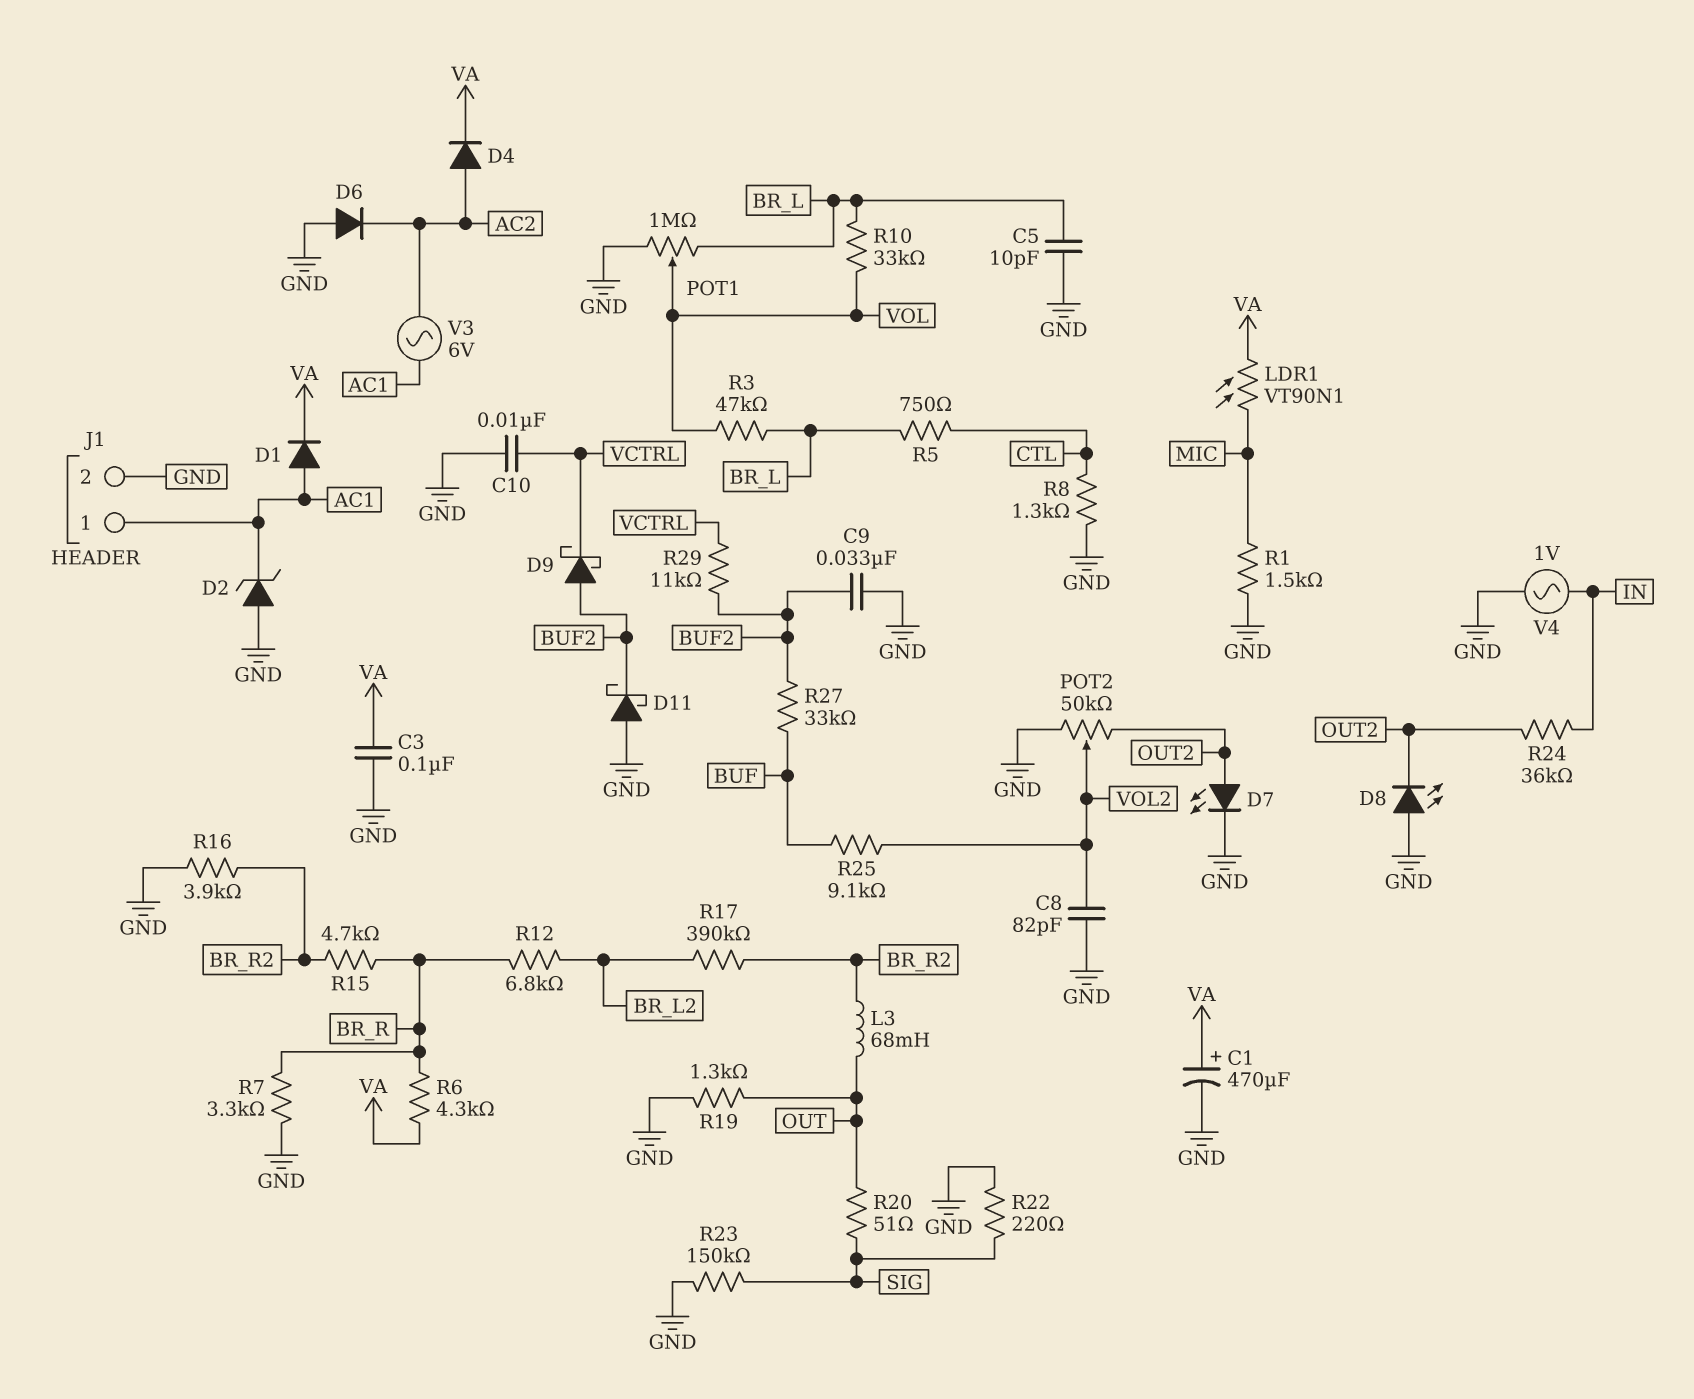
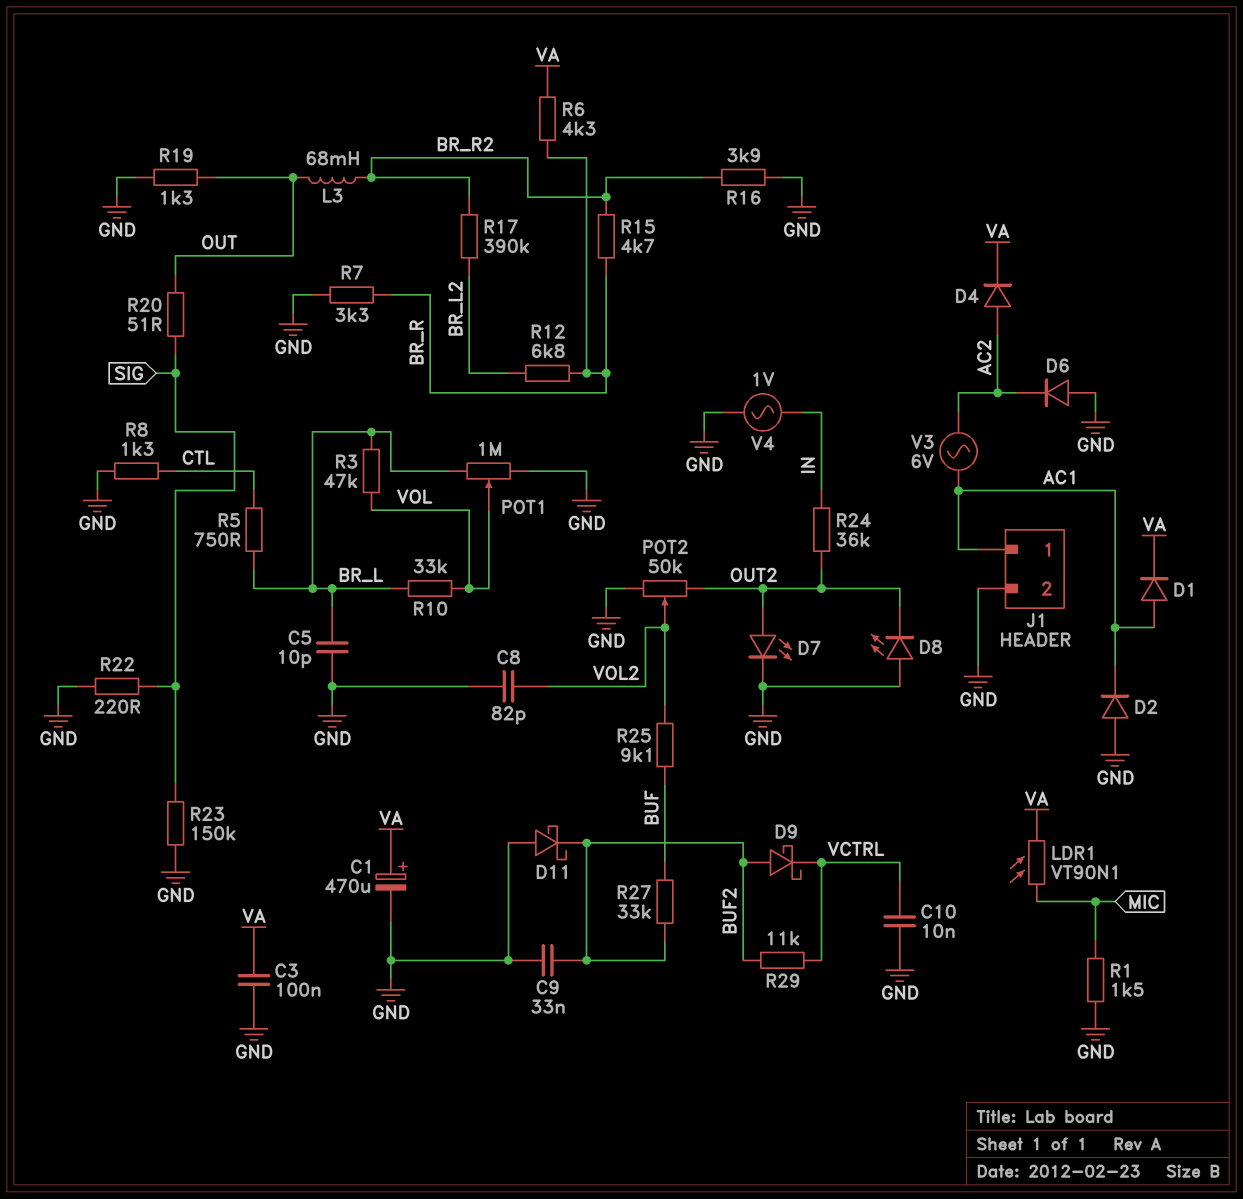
D2: zener (A GND, K AC1) -> diode (A GND, K AC1)

